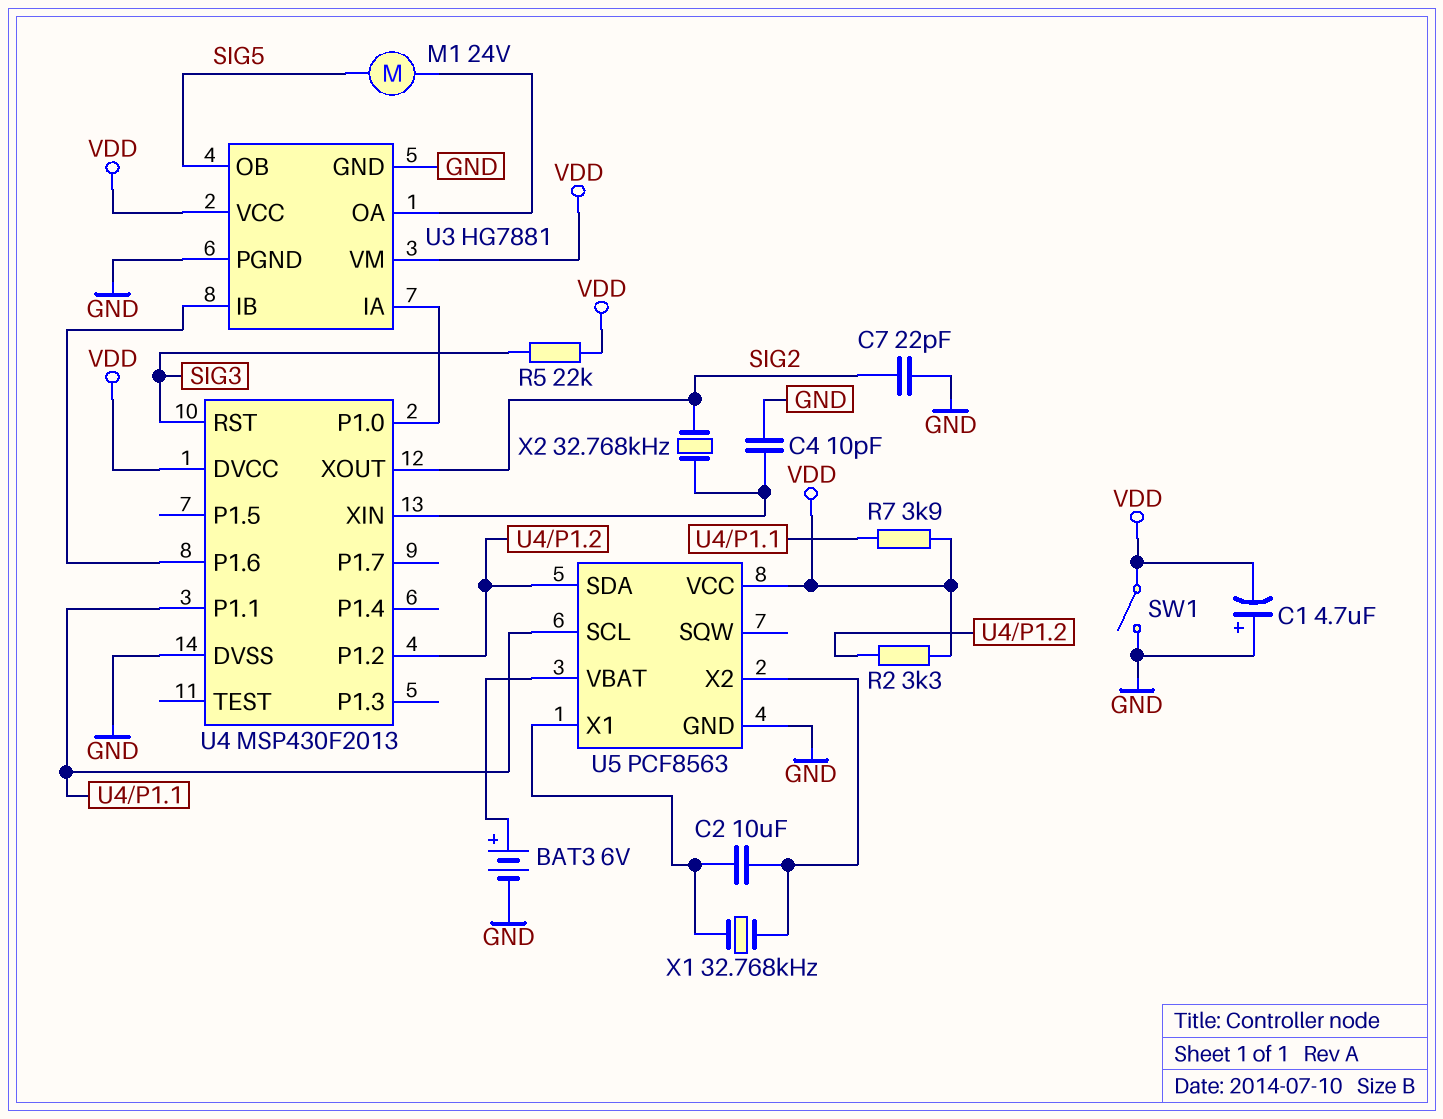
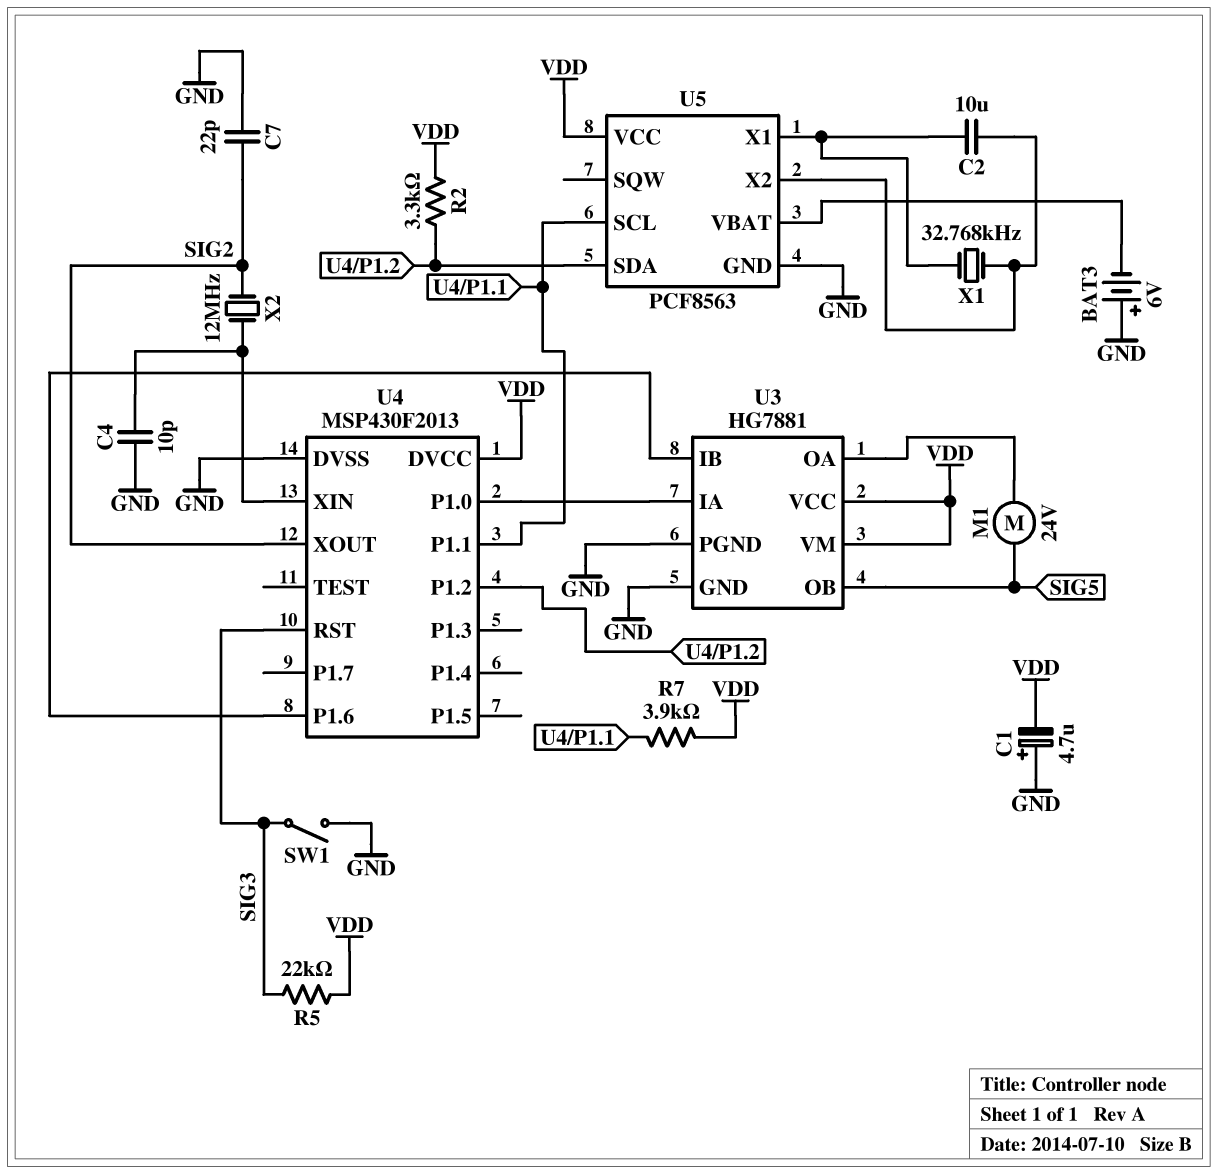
BAT3: 6V (plus U5/VBAT, minus GND) -> 6V (plus GND, minus U5/VBAT)
SW1: switch (GND, VDD) -> switch (GND, SIG3)
X2: 32.768kHz (SIG2, U4/XIN) -> 12MHz (SIG2, U4/XIN)

